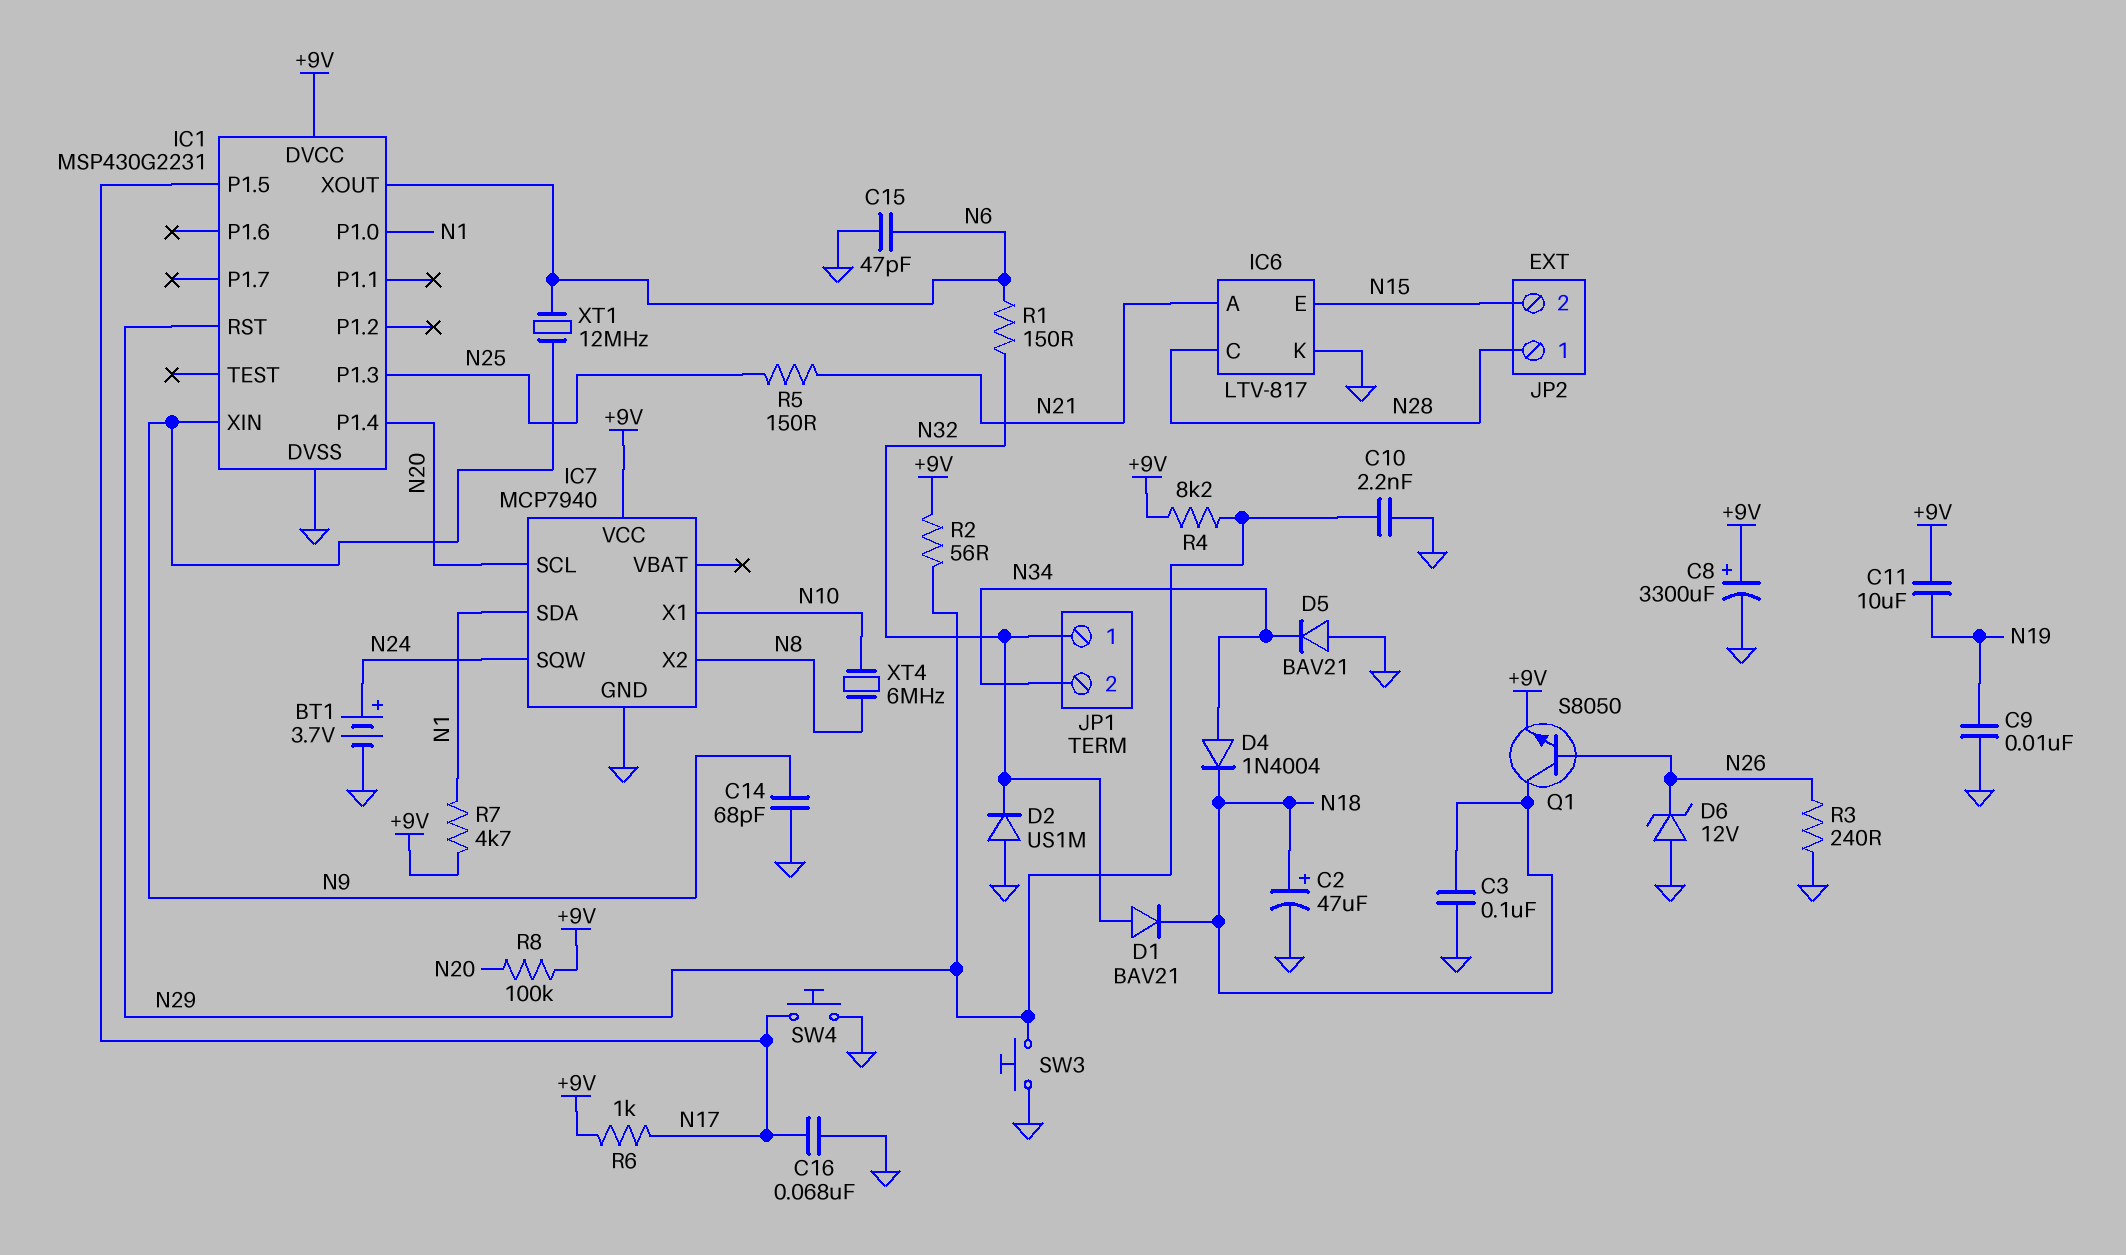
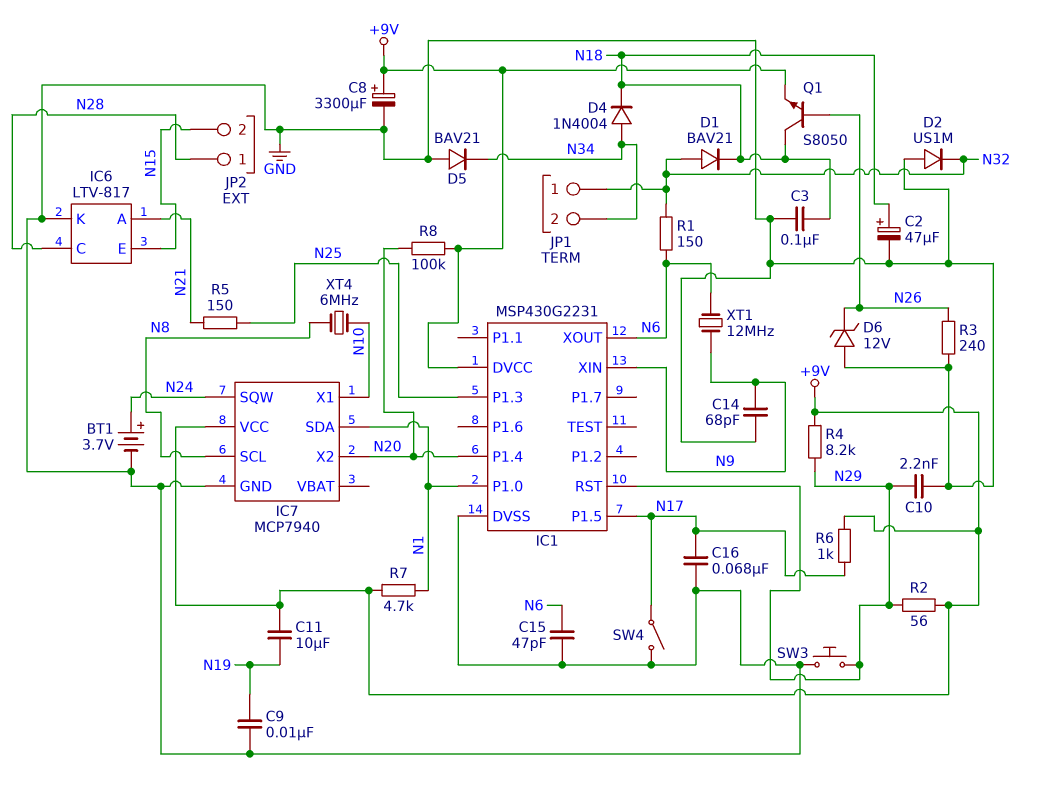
IC7 pin SCL: N20 -> N8
IC7 pin X2: N8 -> N20
SW4: button (GND, N17) -> switch (GND, N17)

